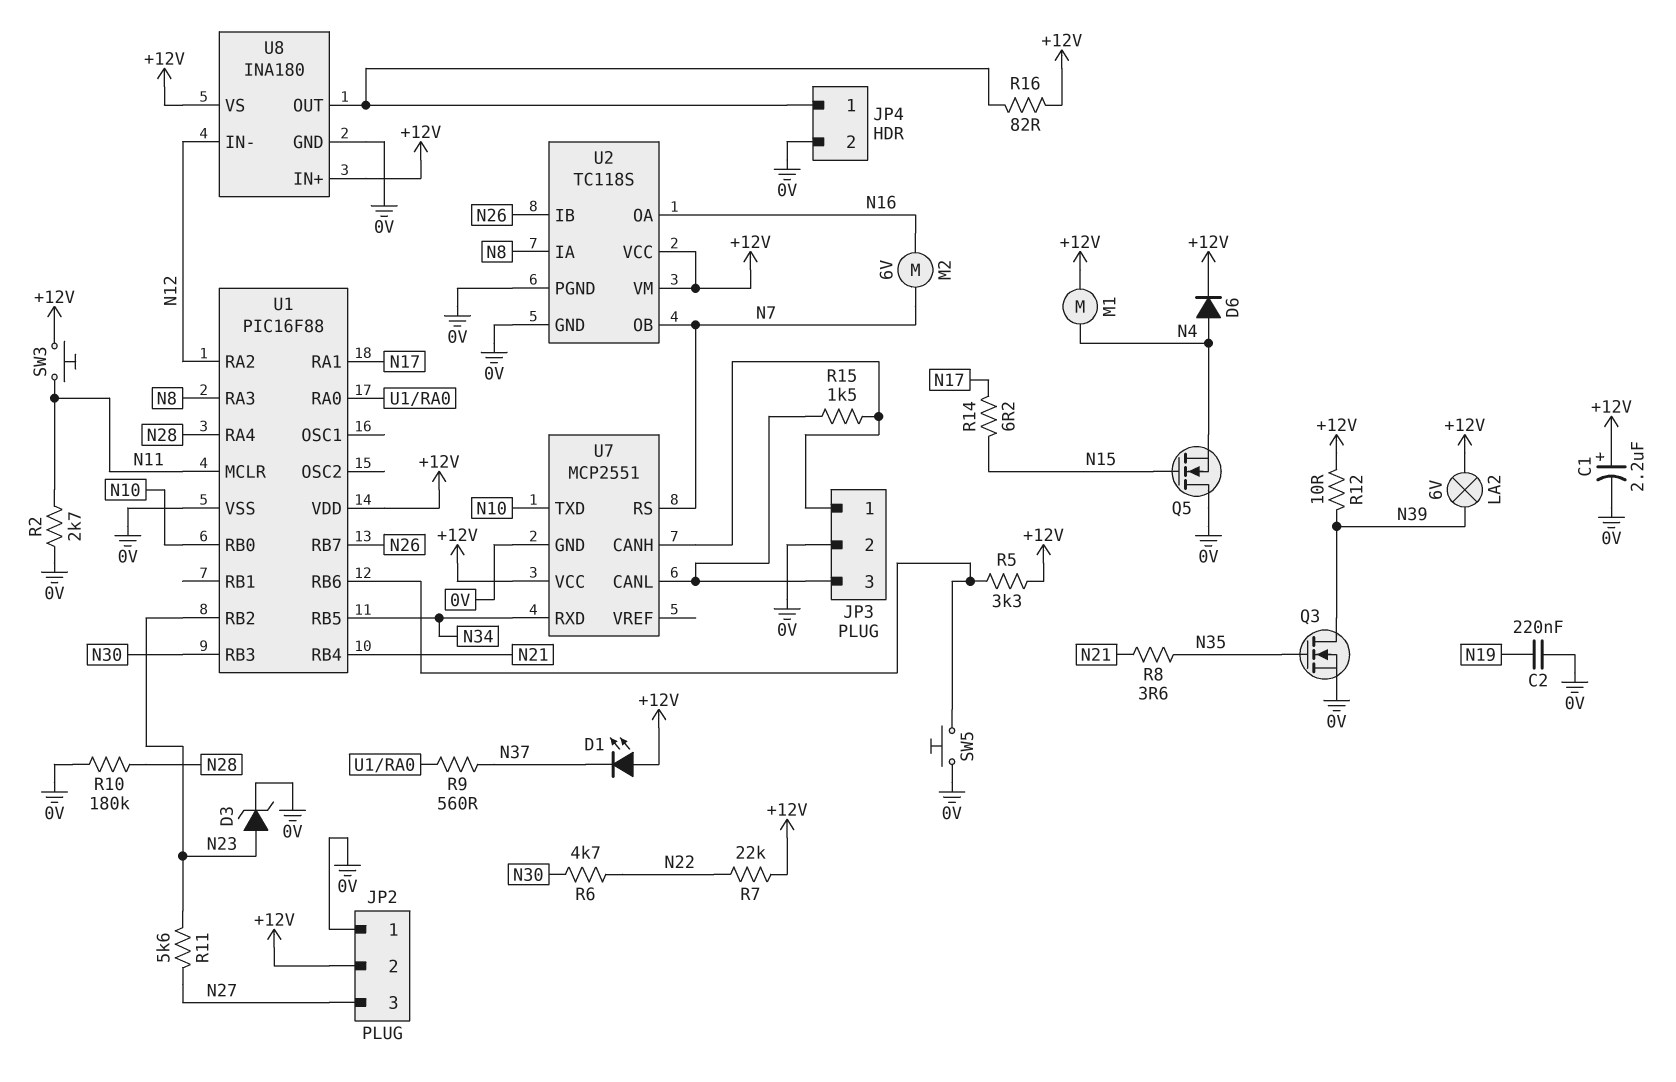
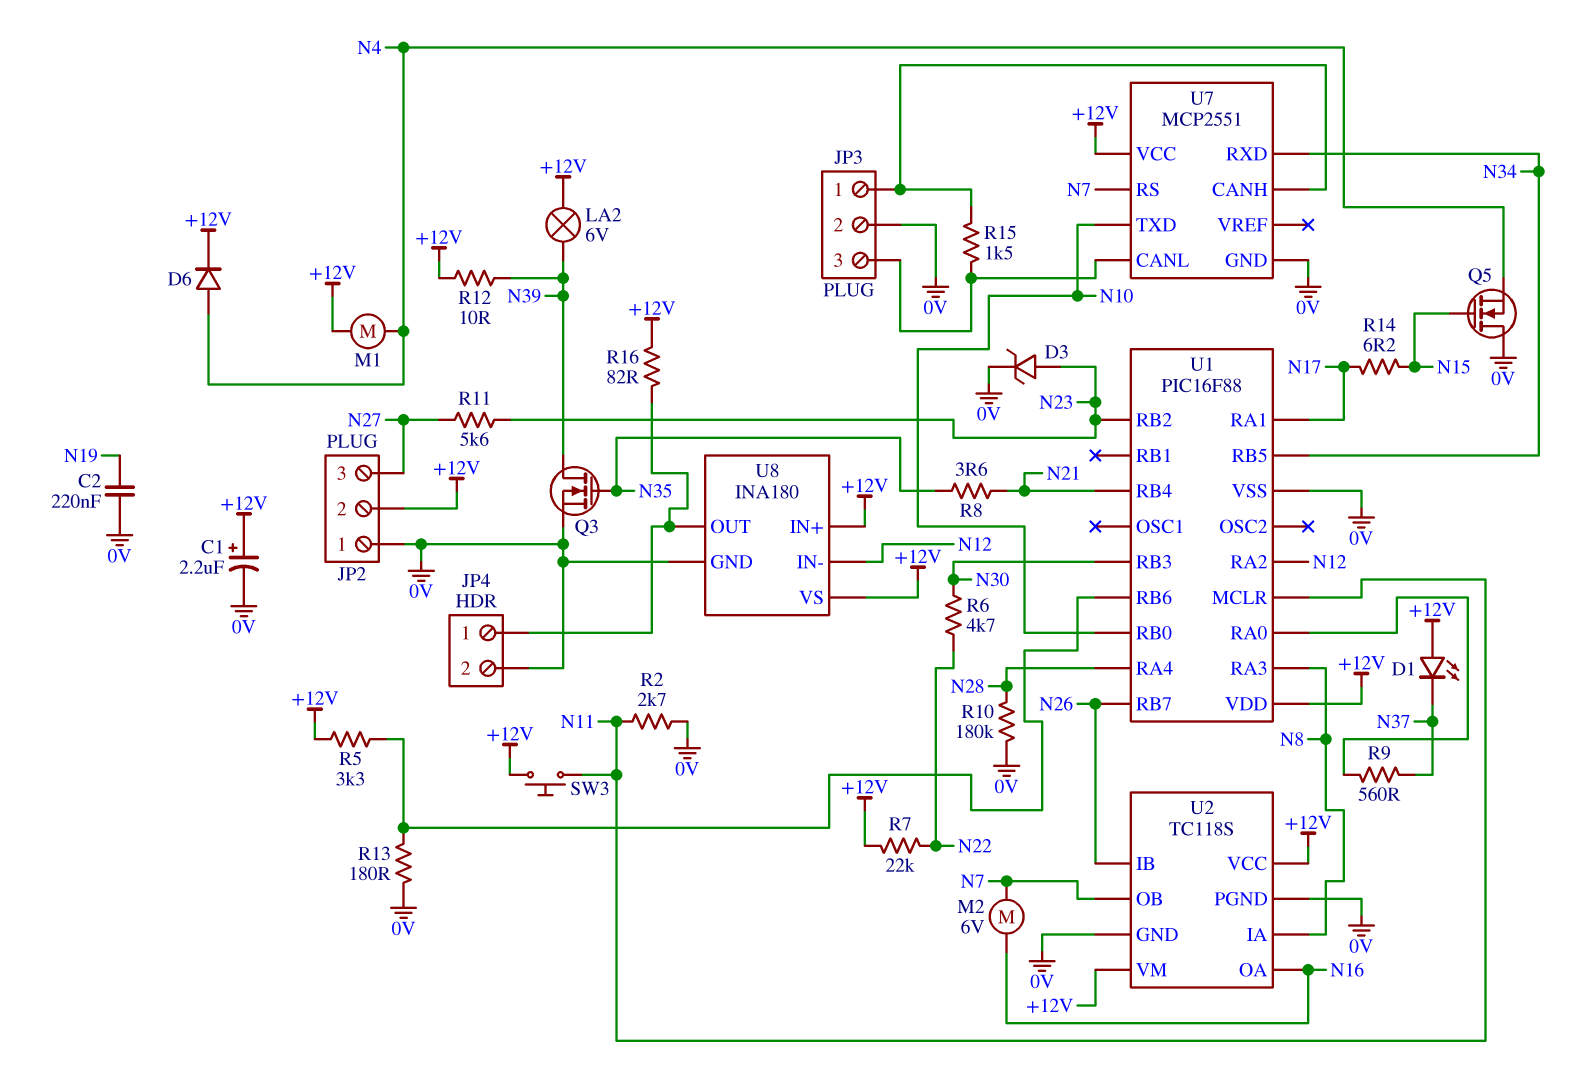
R13: none -> 180 (0V, U1/RB6)
SW5: button (0V, U1/RB6) -> none

